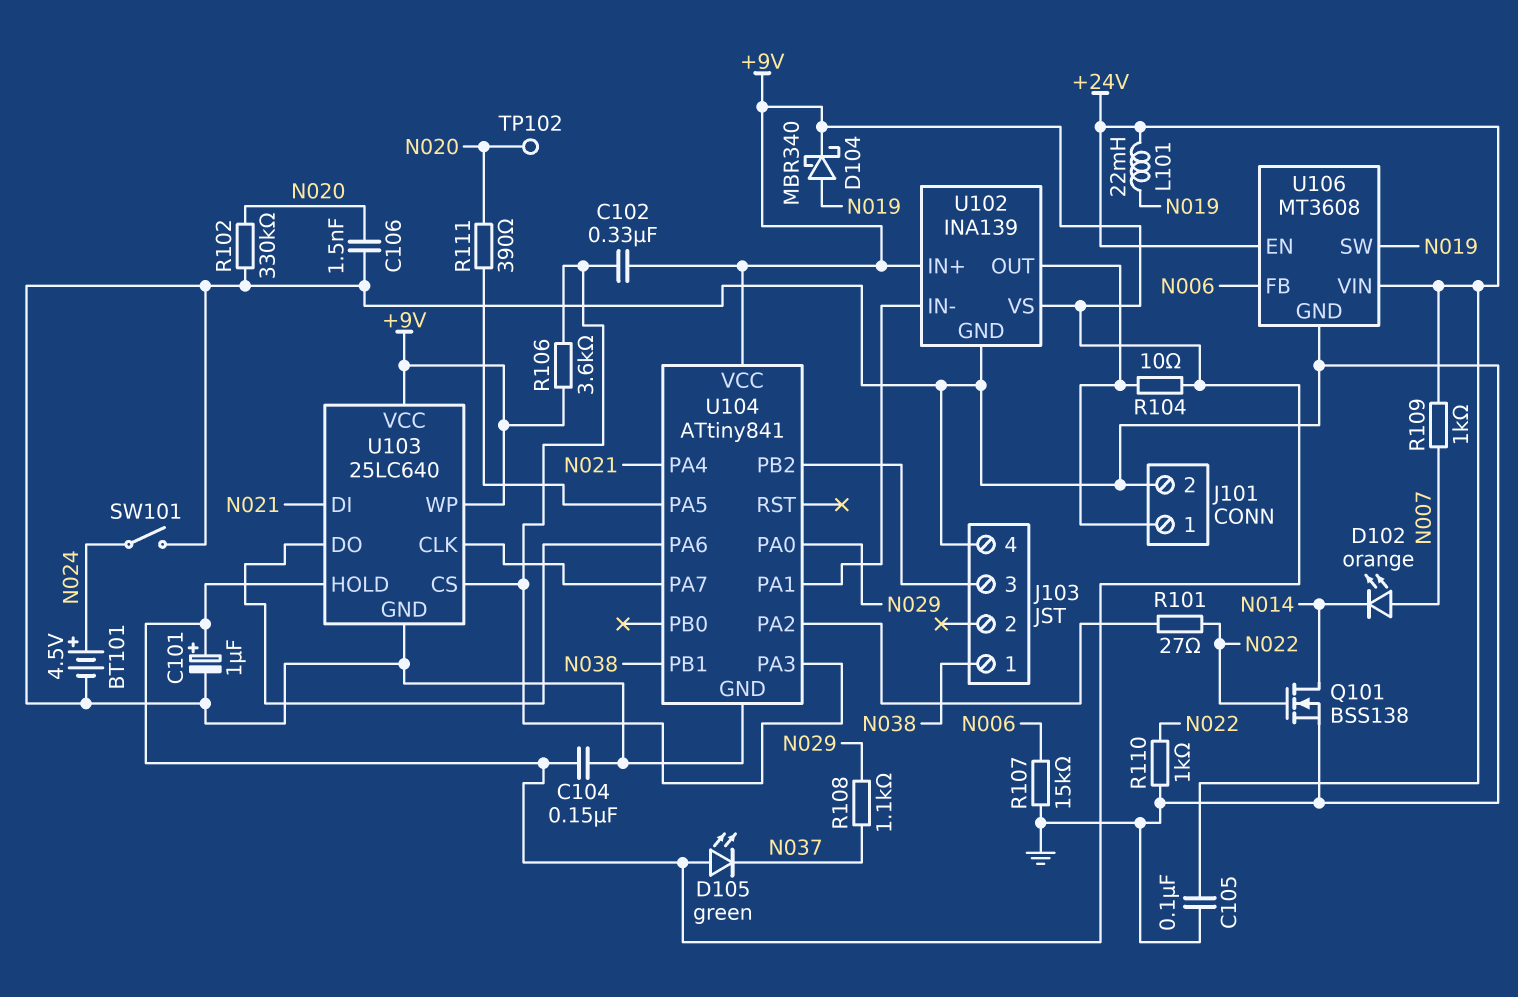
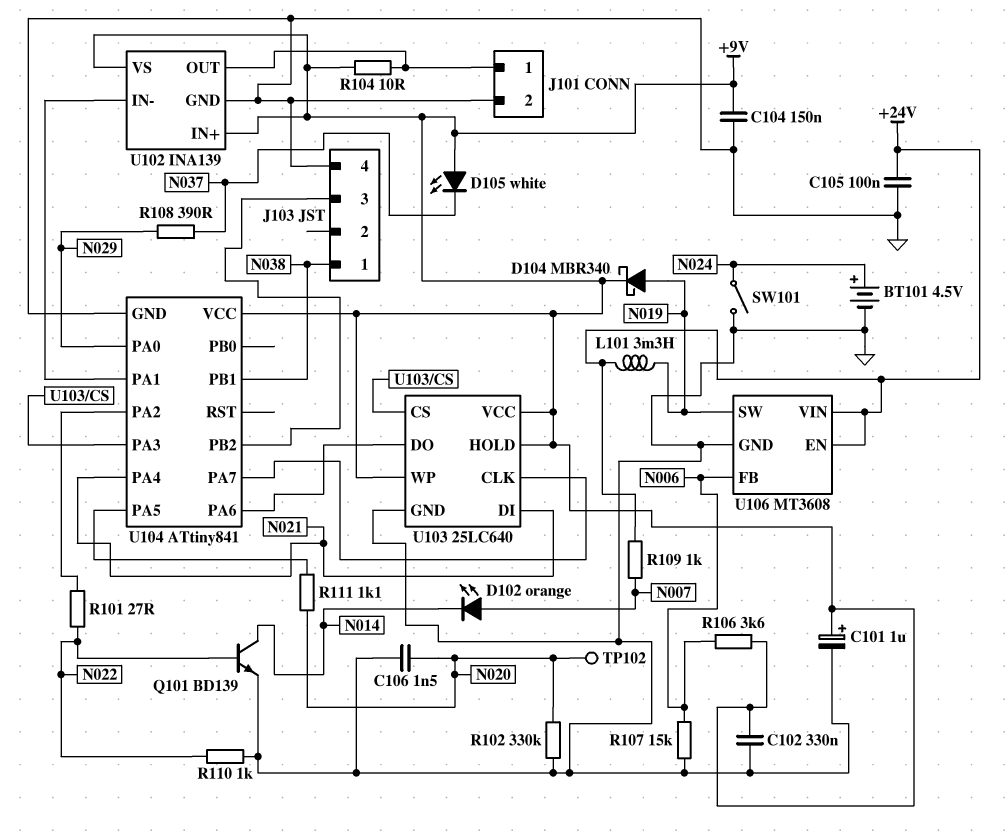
C102: 330nF (+9V, U103/CS) -> 330nF (+9V, GND)
D105: LED green (A +9V, K N037) -> LED white (A +9V, K N037)
L101: 22mH (+24V, N019) -> 3.3mH (+24V, N019)
Q101: NMOS BSS138 (G N022, D N014, S GND) -> NPN BD139 (B N022, C N014, E GND)
R106: 3.6k (+9V, U103/CS) -> 3.6k (+9V, N006)
R108: 1.1k (N029, N037) -> 390 (N029, N037)
R111: 390 (N020, U104/PA5) -> 1.1k (N020, U104/PA5)

